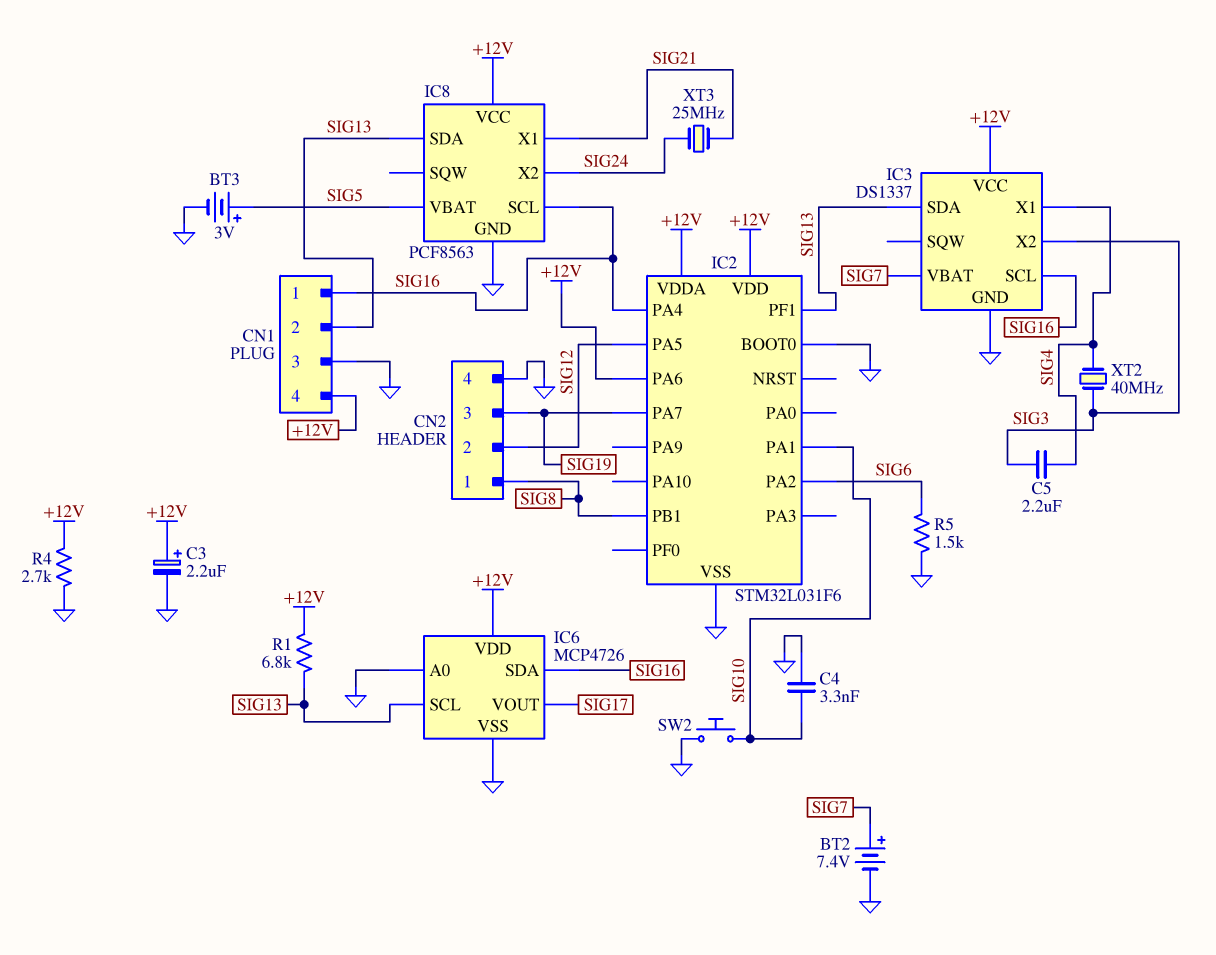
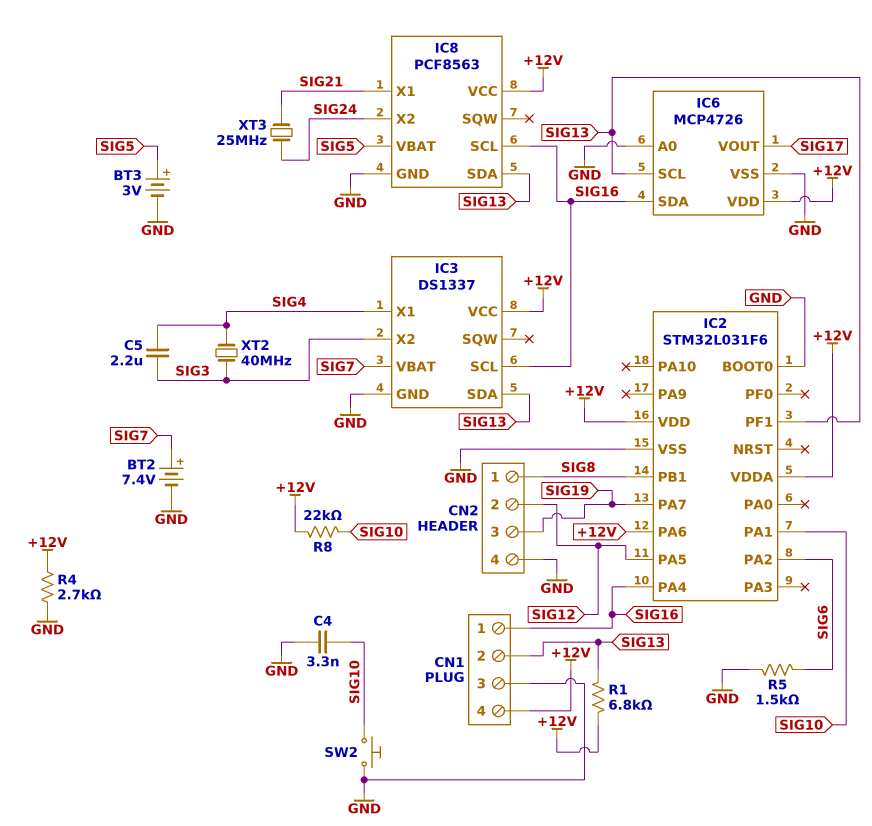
C3: 2.2uF (plus +12V, minus GND) -> none
R8: none -> 22k (+12V, SIG10)

